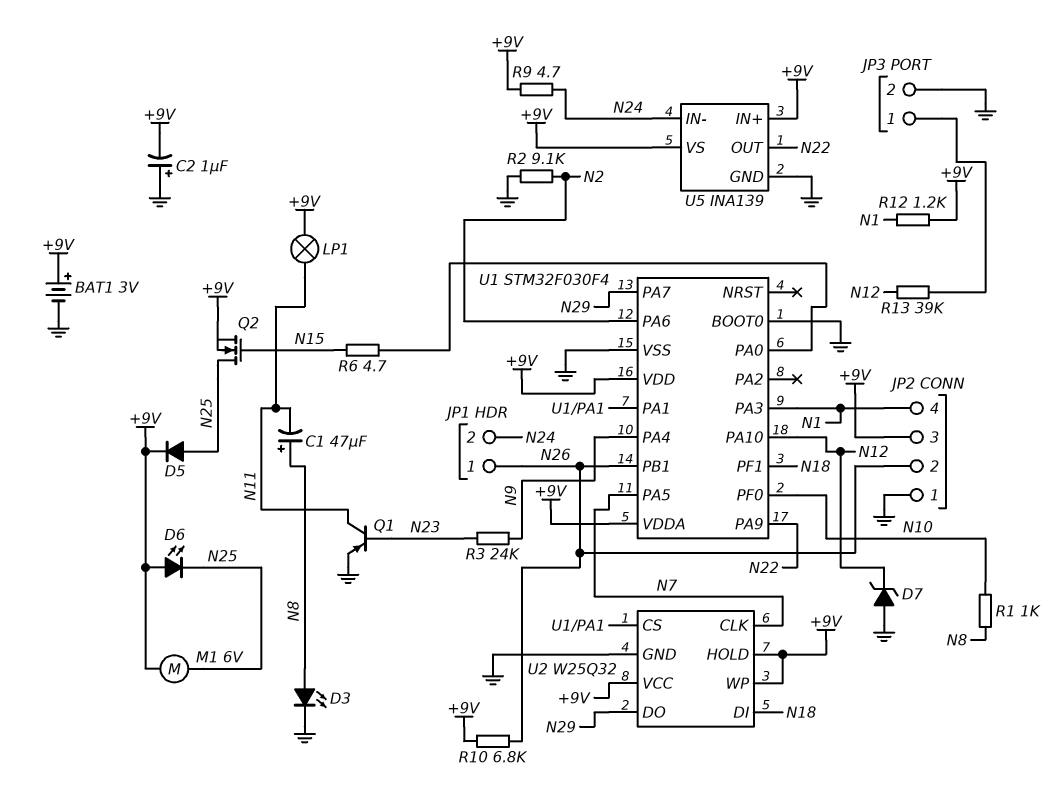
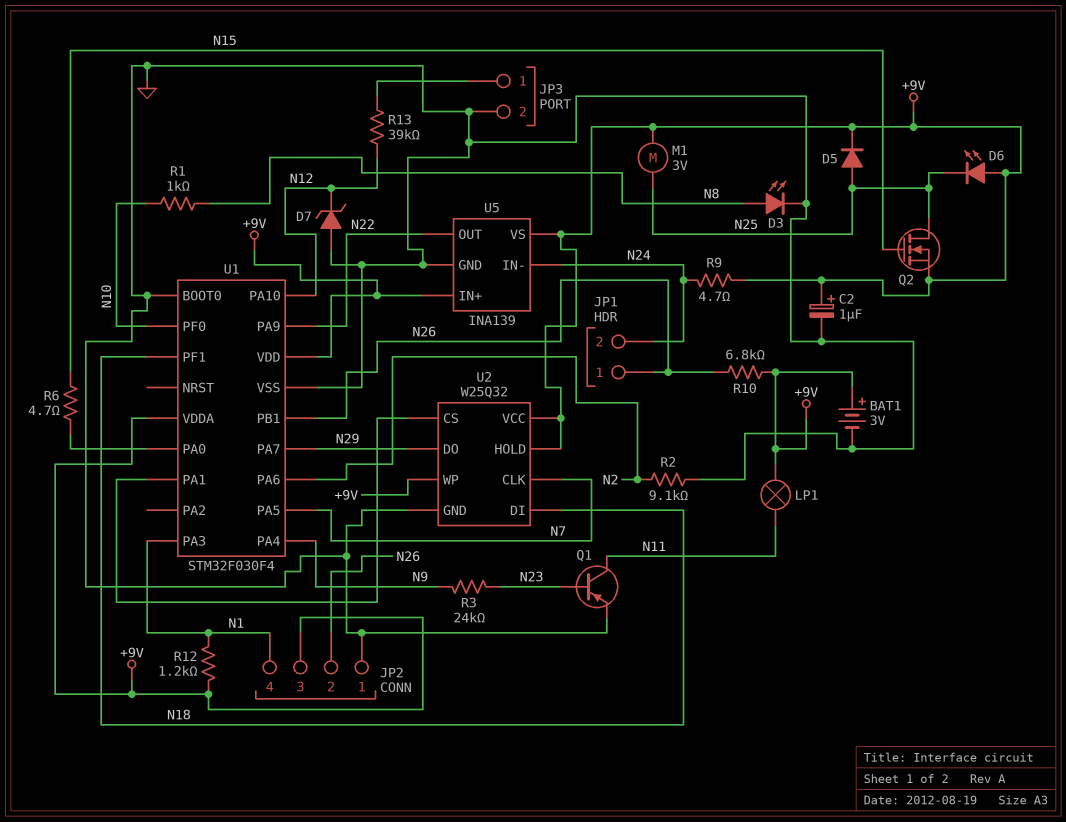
C1: 47uF (plus N8, minus N11) -> none
C2: 1uF (plus GND, minus +9V) -> 1uF (plus +9V, minus GND)
M1: motor 6V (+9V, N25) -> motor 3V (+9V, N25)

